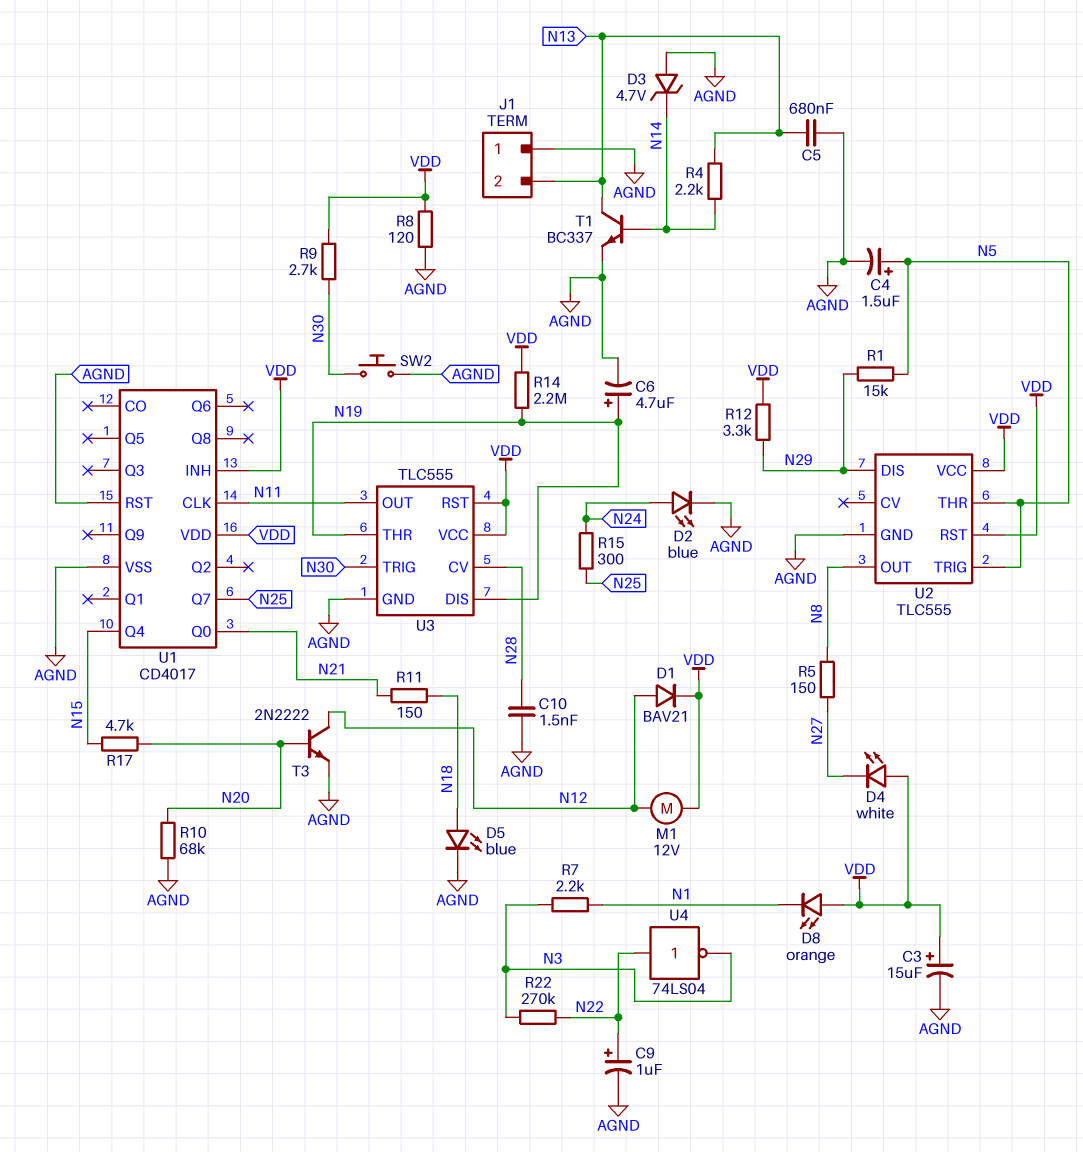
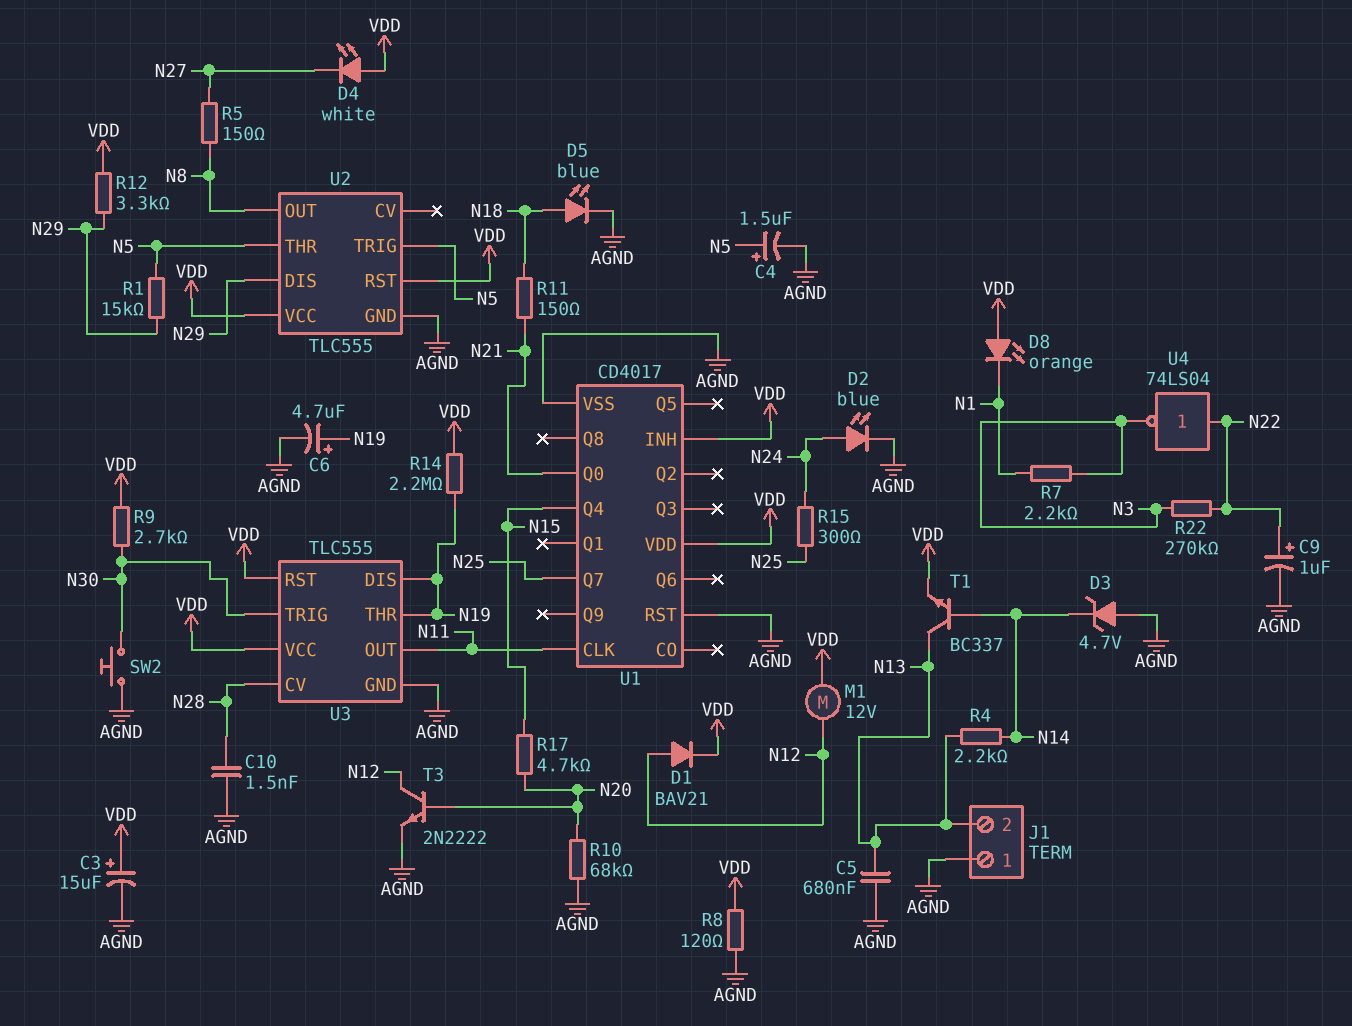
T1: NPN BC337 (B N14, C N13, E AGND) -> NPN BC337 (B N14, C N13, E VDD)

